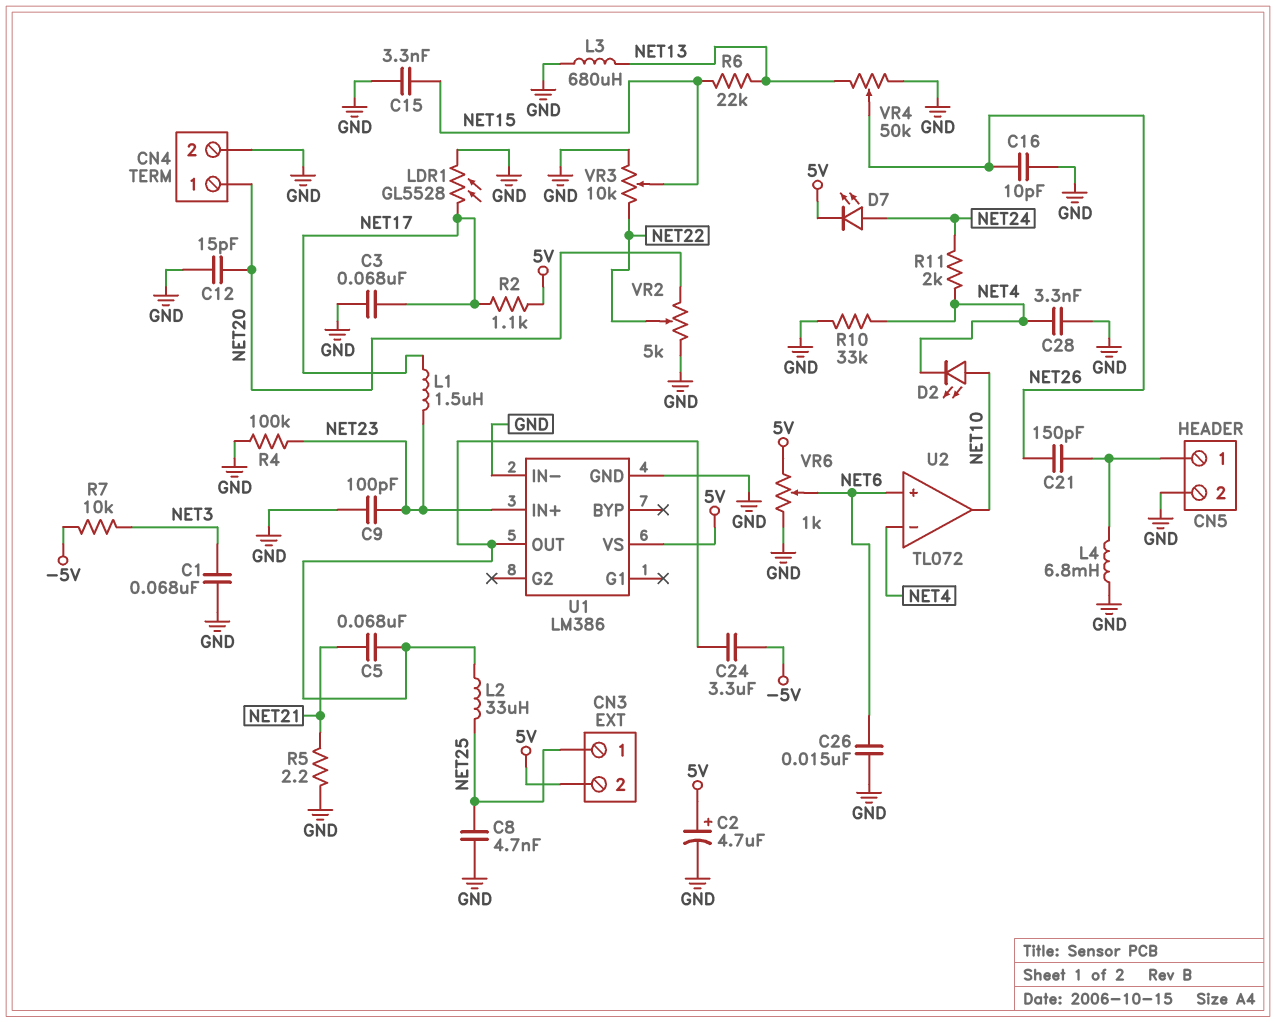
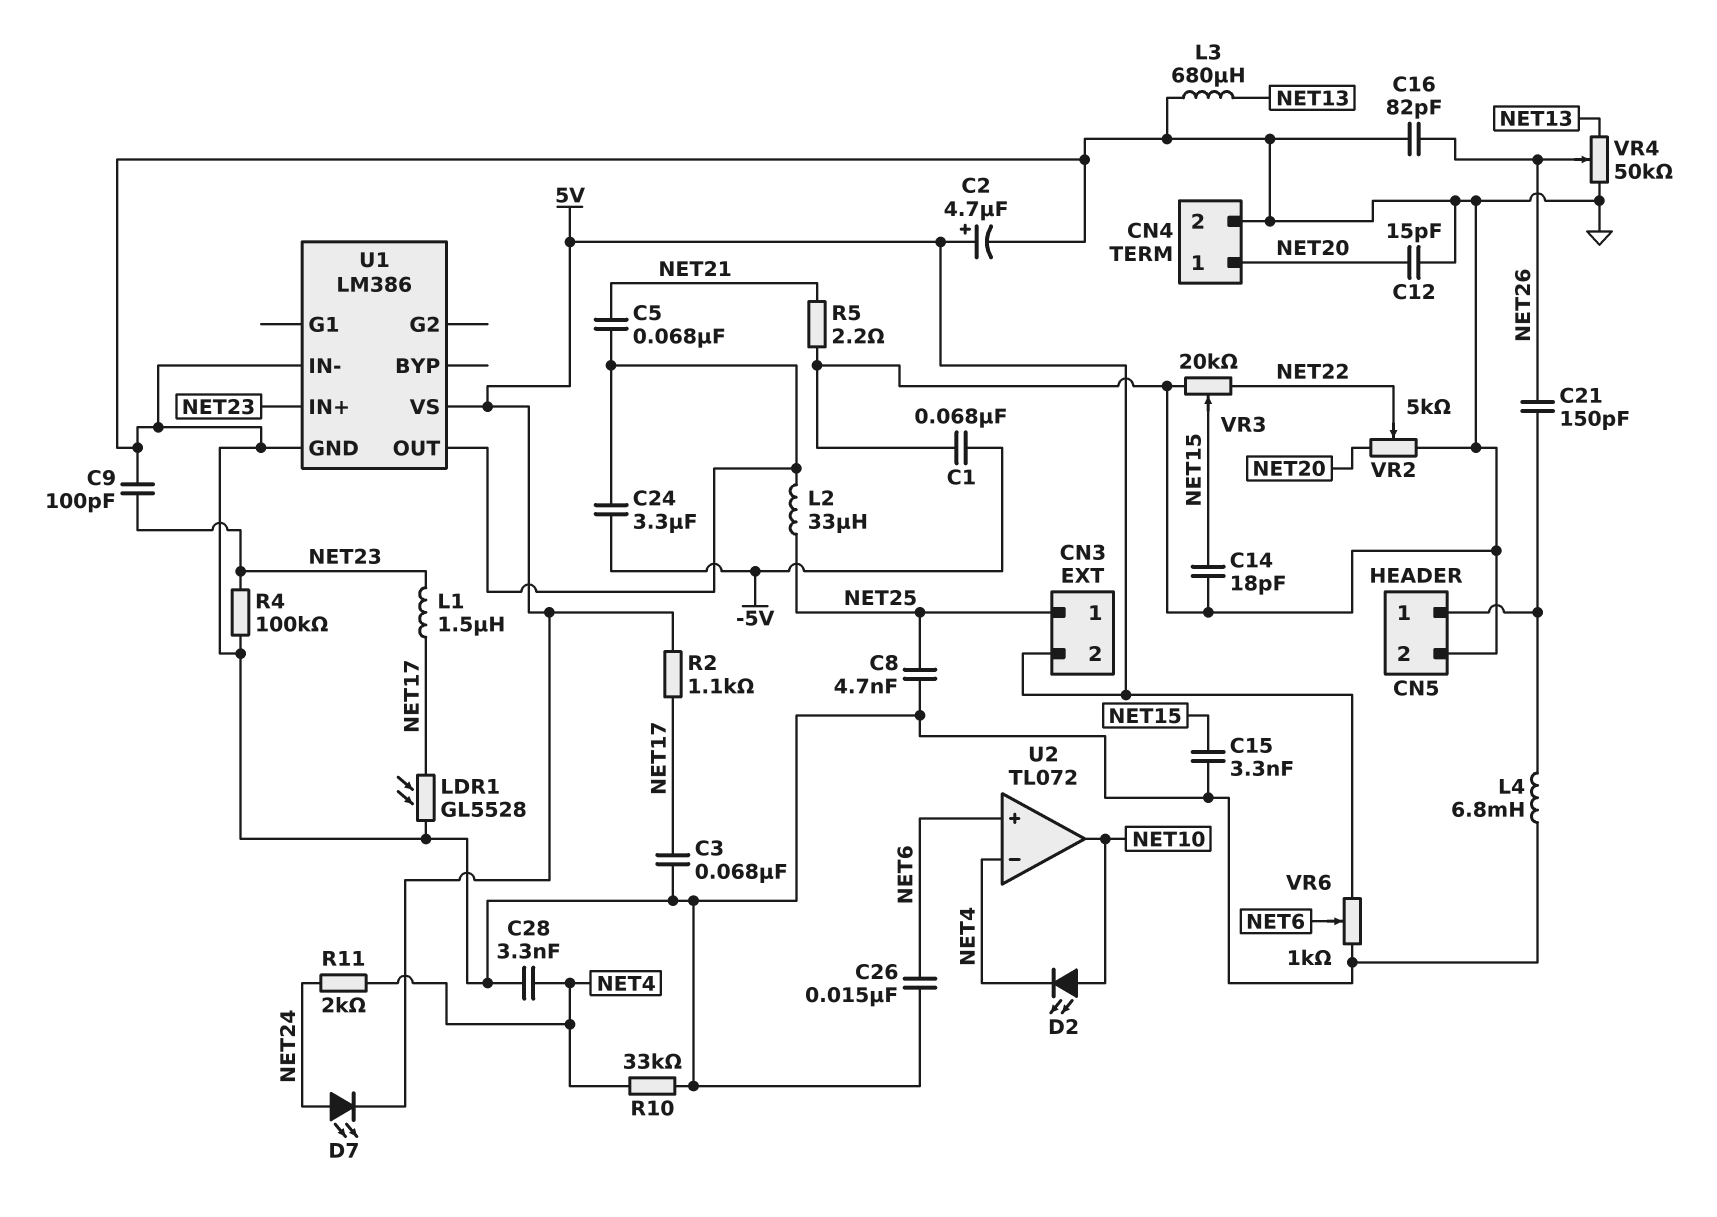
C1: 68nF (GND, NET3) -> 68nF (-5V, GND)
C14: none -> 18pF (GND, NET15)
C16: 10pF (GND, NET26) -> 82pF (GND, NET26)
R6: 22k (NET13, NET15) -> none
R7: 10k (-5V, NET3) -> none
VR3: 10k (GND, NET22, wiper NET15) -> 20k (GND, NET22, wiper NET15)

